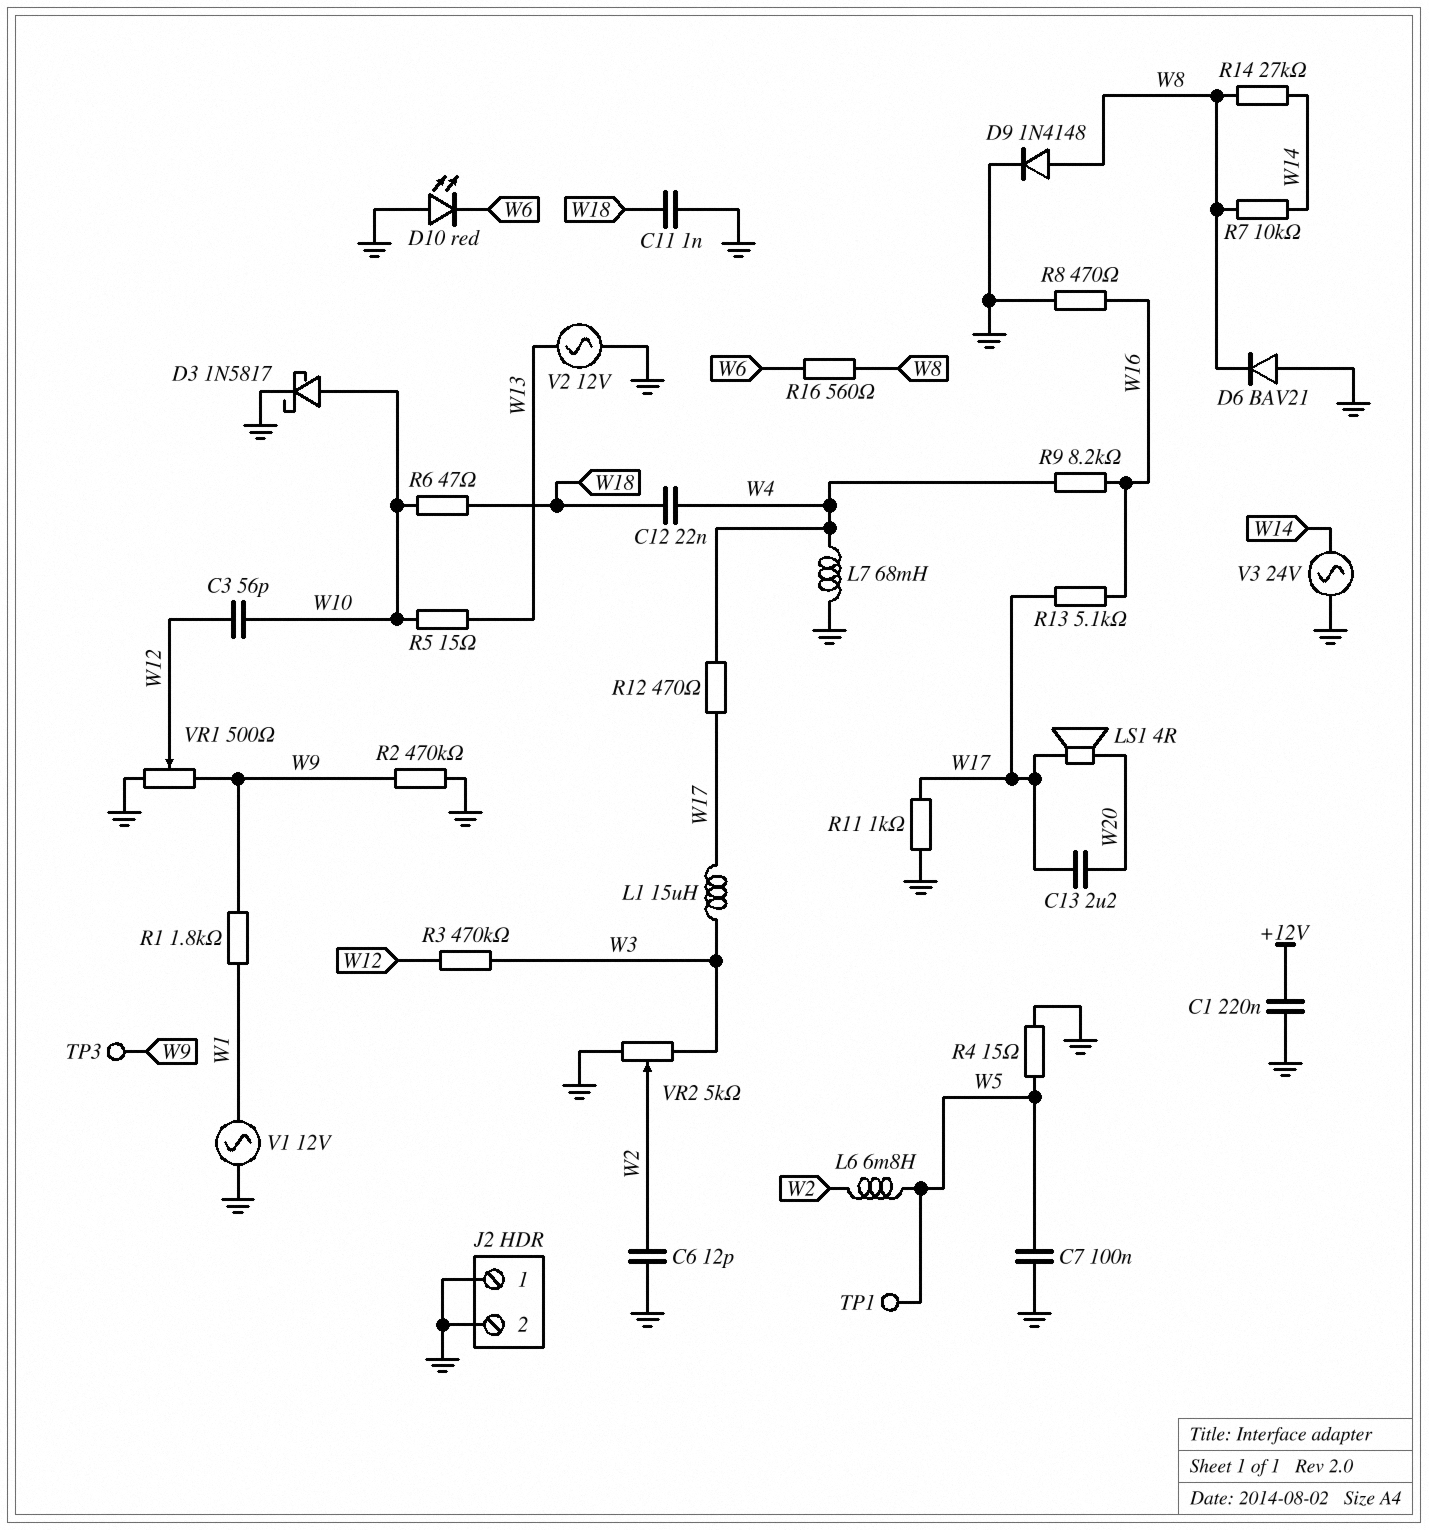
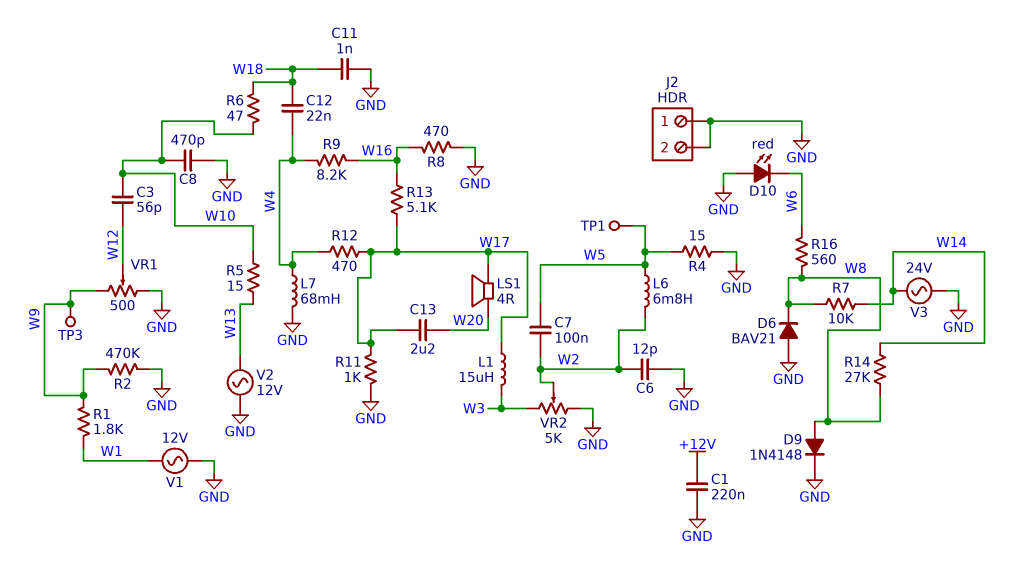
C7: 100nF (GND, W5) -> 100nF (W2, W5)
C8: none -> 470pF (GND, W10)
D3: schottky 1N5817 (A W10, K GND) -> none
R3: 470k (W3, W12) -> none

